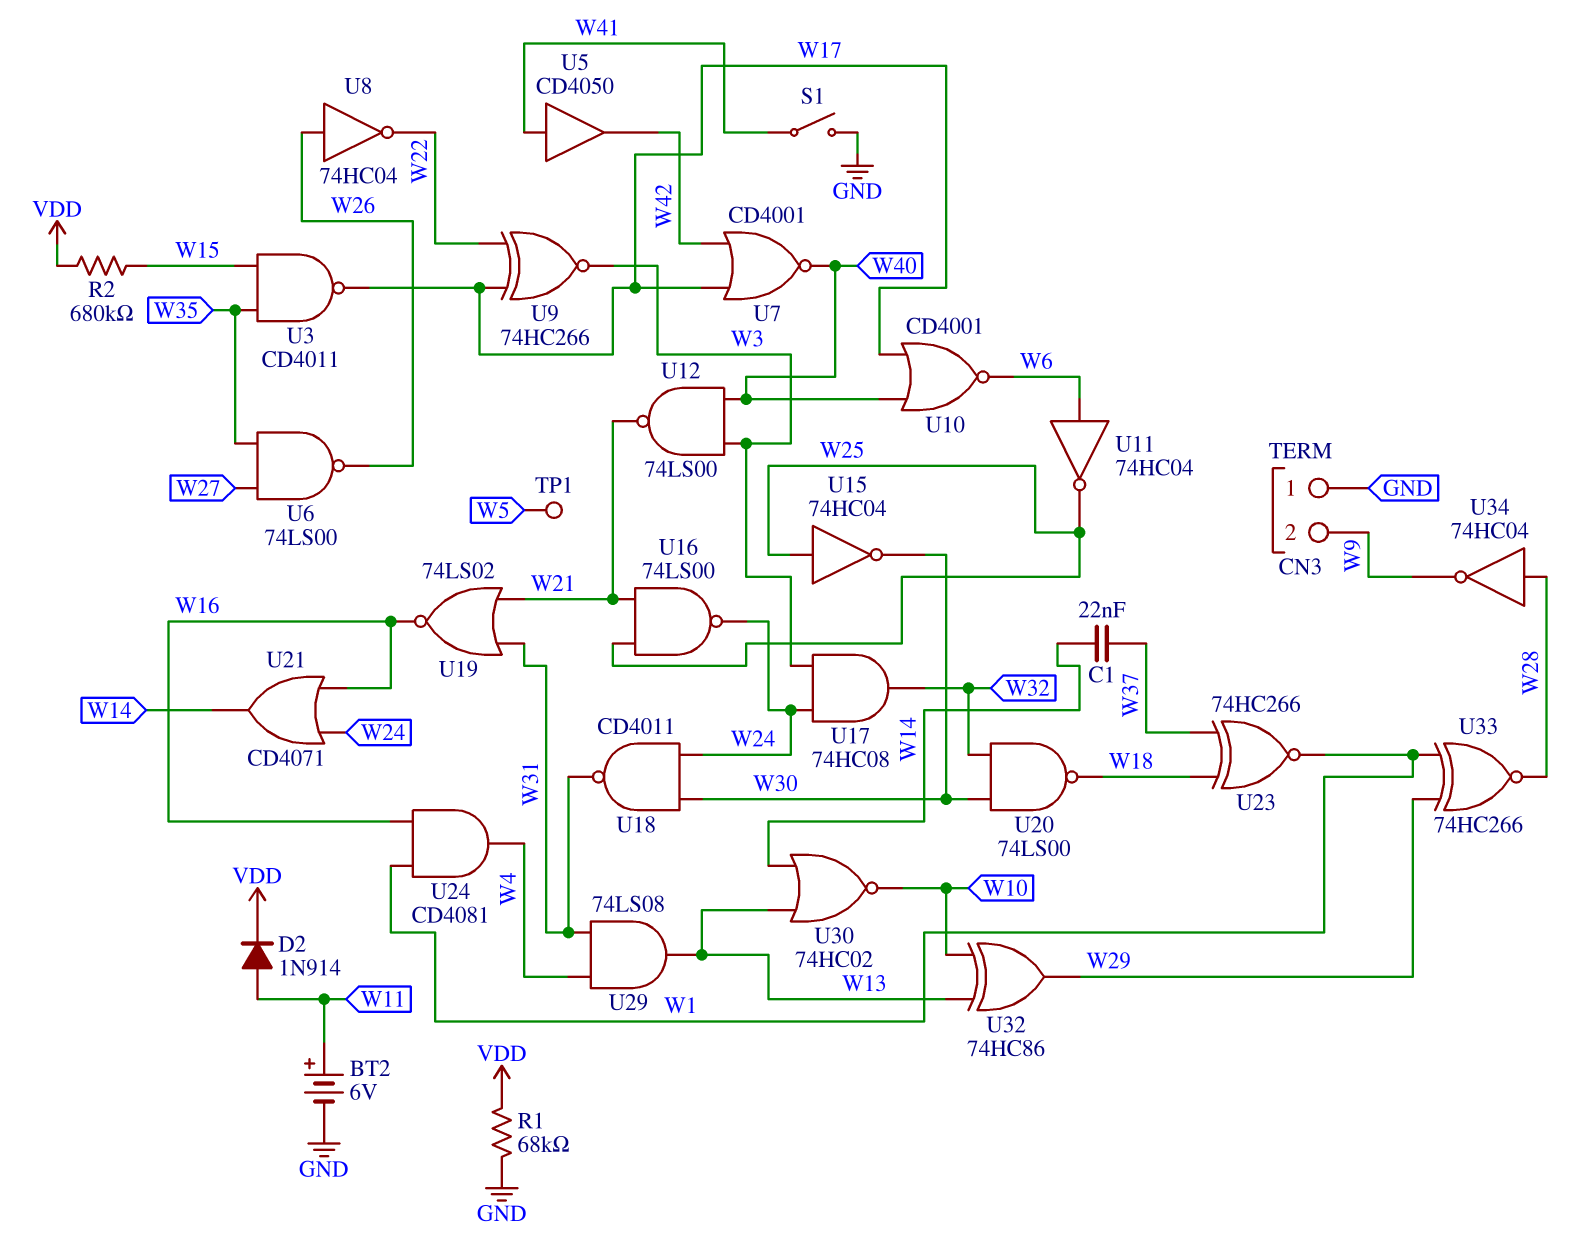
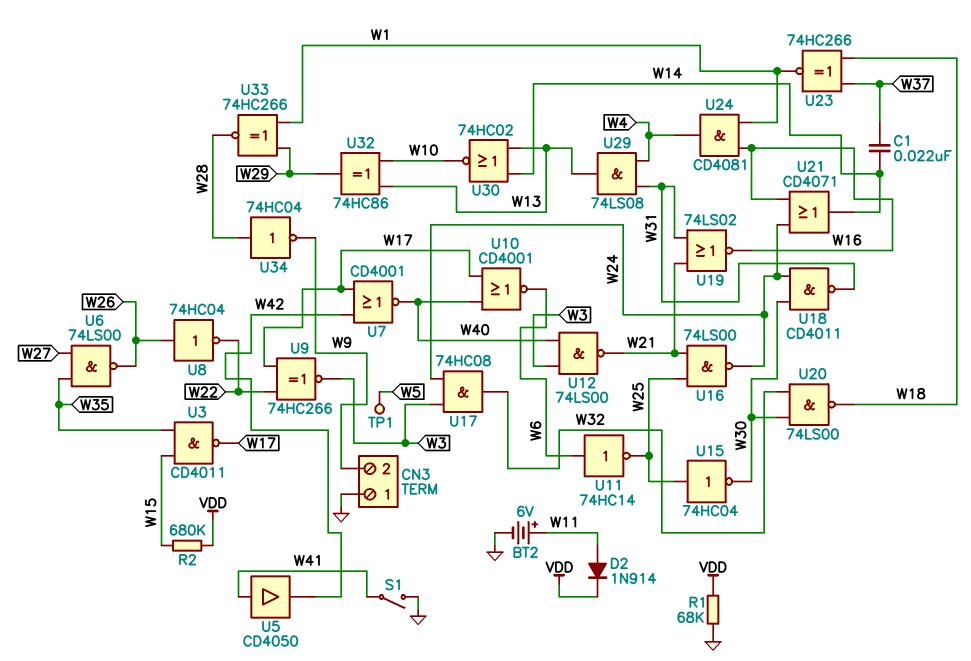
U11: NOT 74HC04 (in W6, out W25) -> NOT 74HC14 (in W6, out W25)

